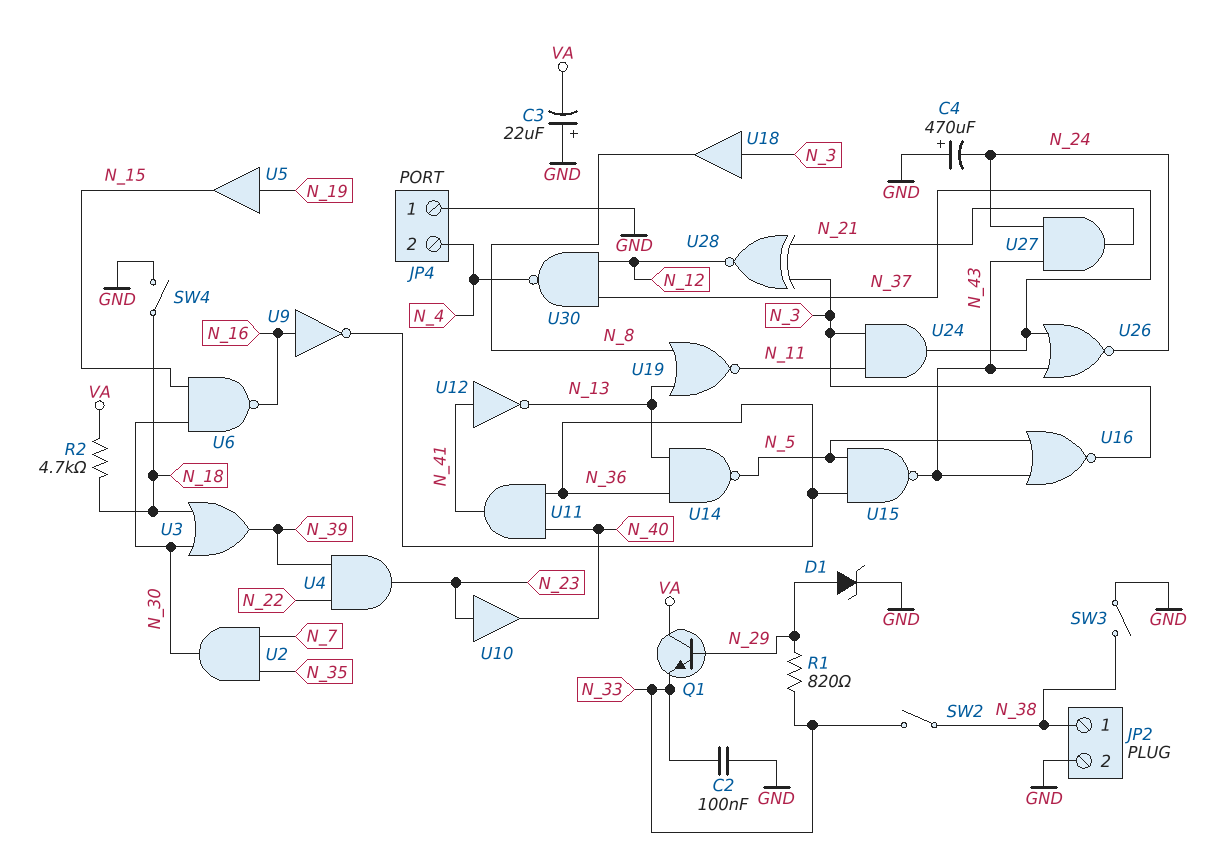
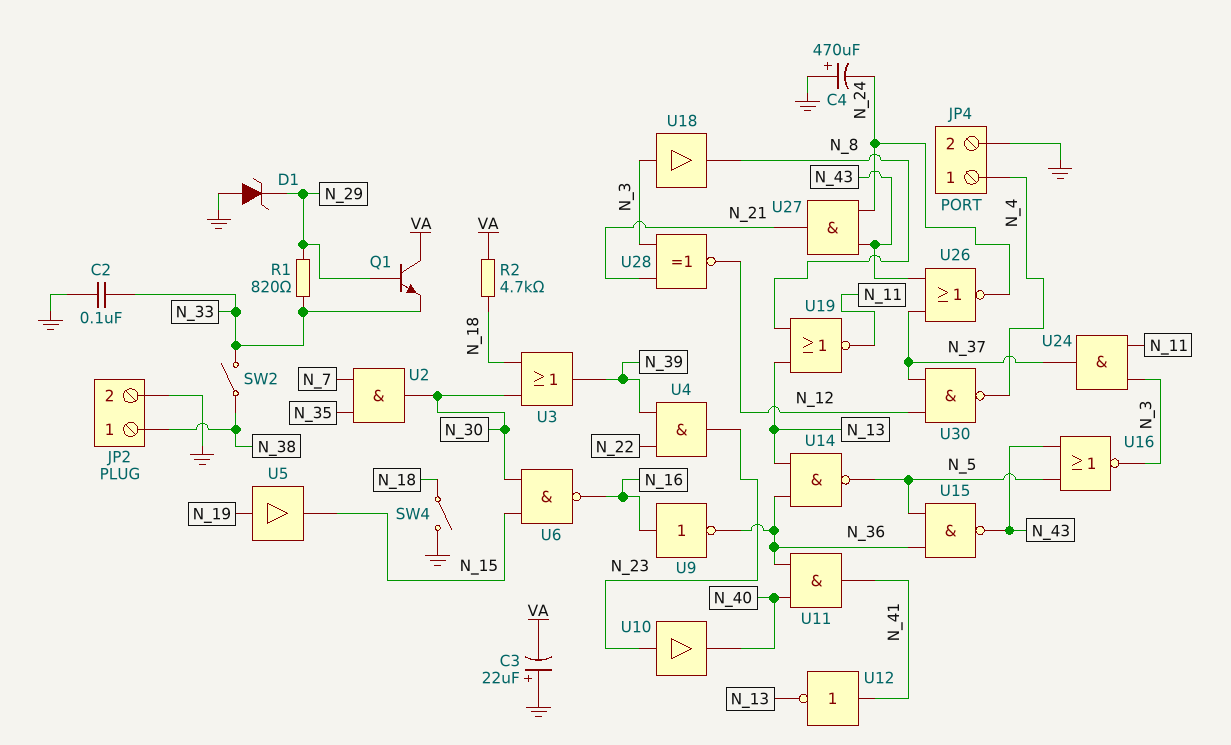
D1: zener (A N_29, K GND) -> zener (A GND, K N_29)
JP4 pin 1: GND -> N_4
JP4 pin 2: N_4 -> GND
SW3: switch (GND, N_38) -> none

